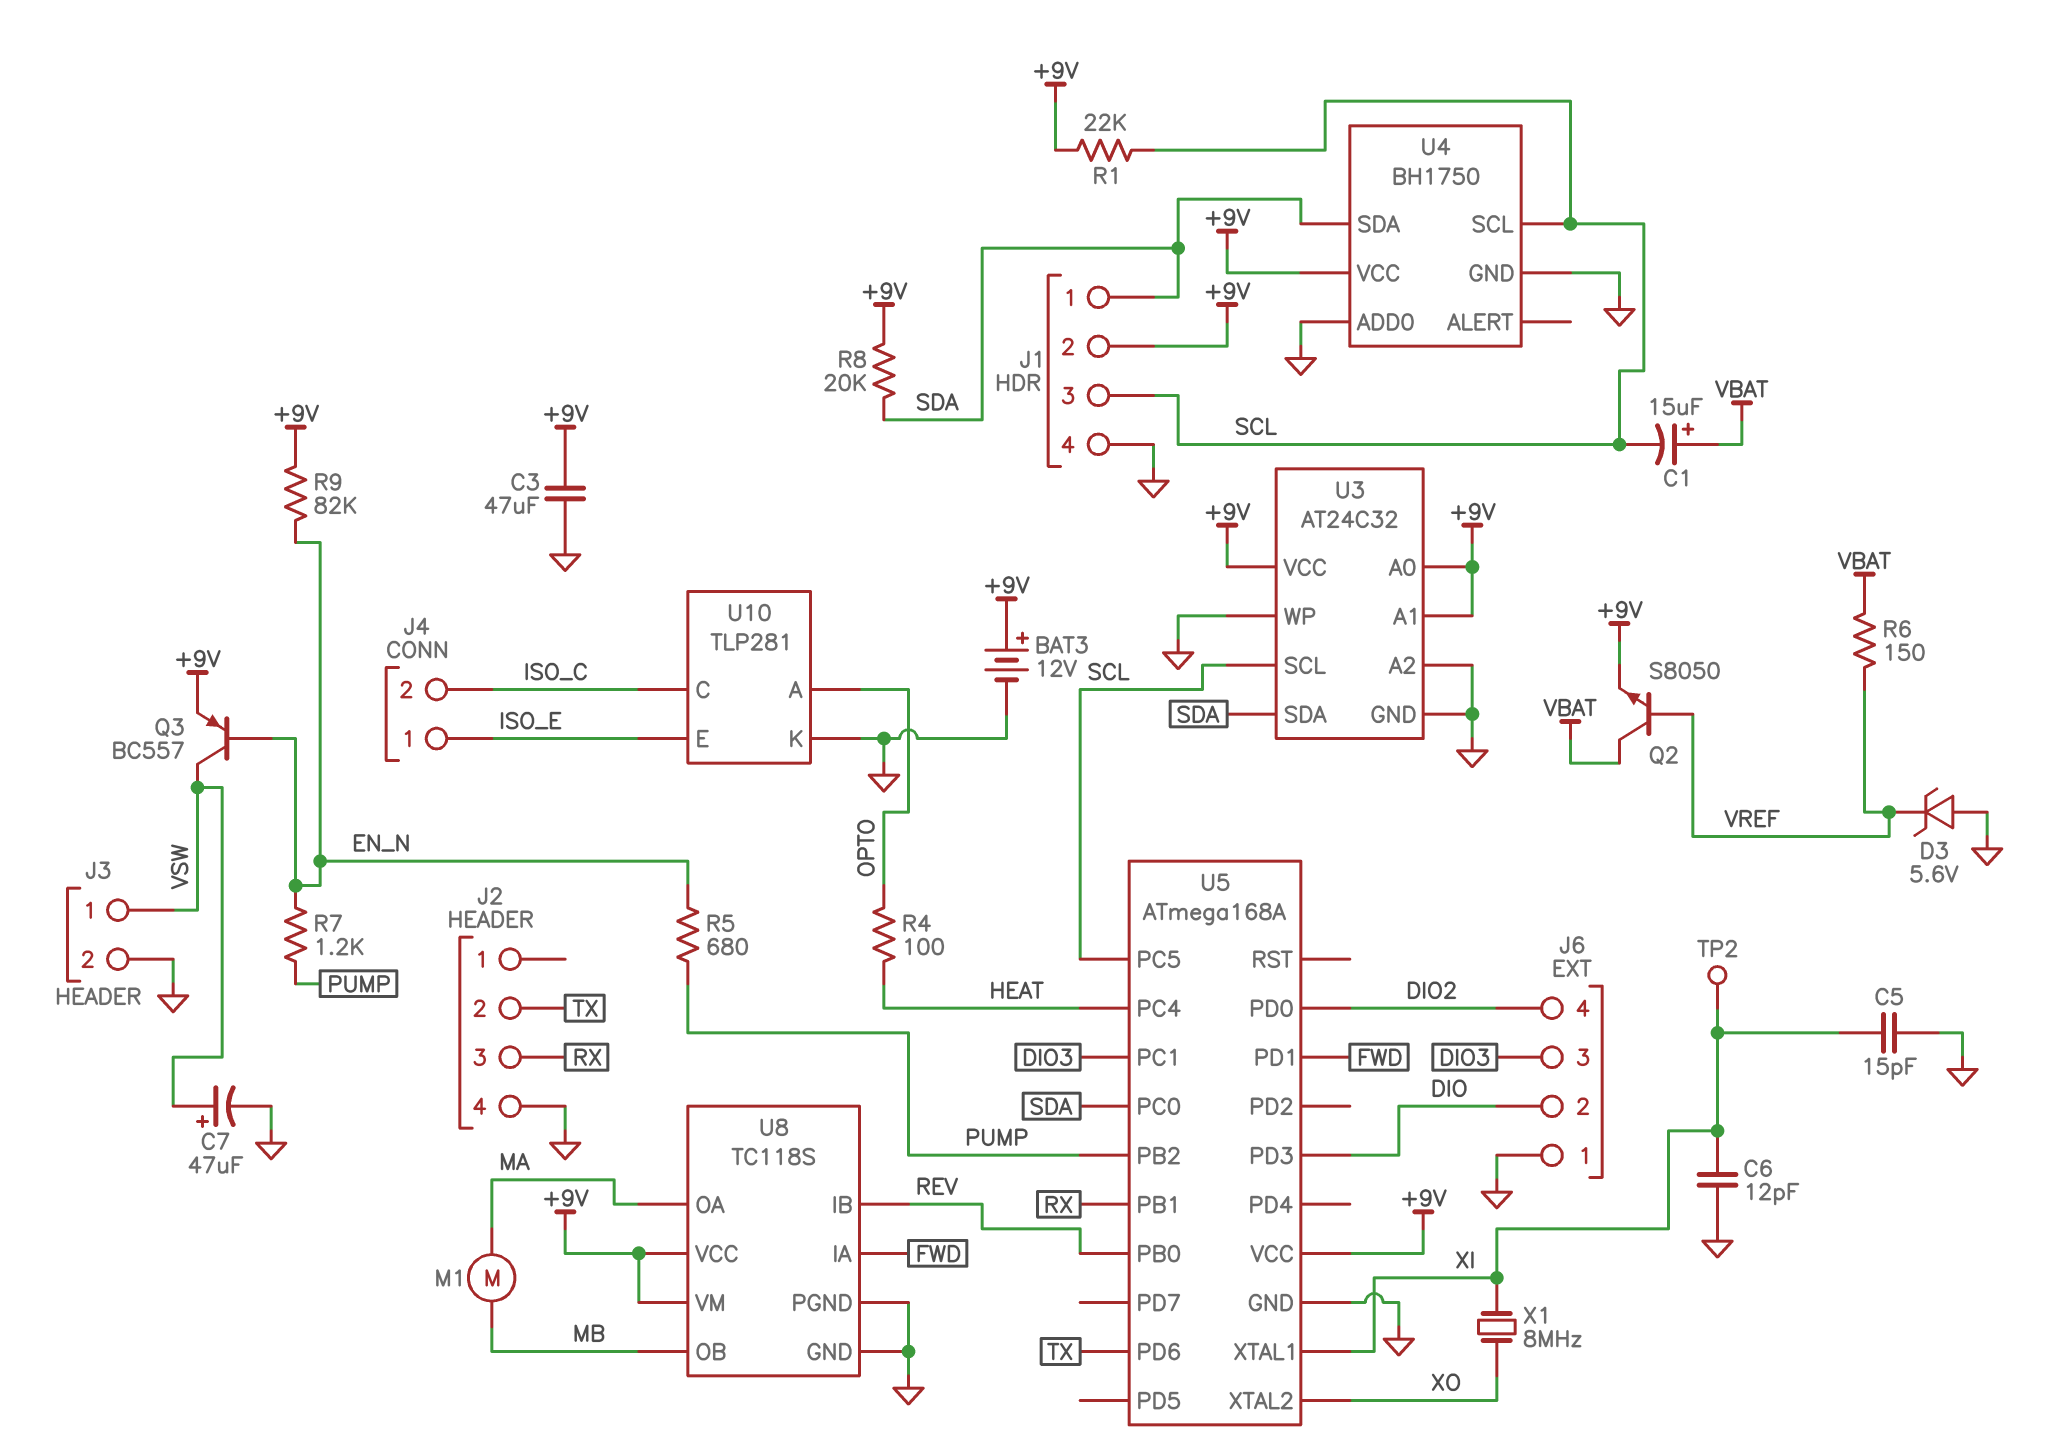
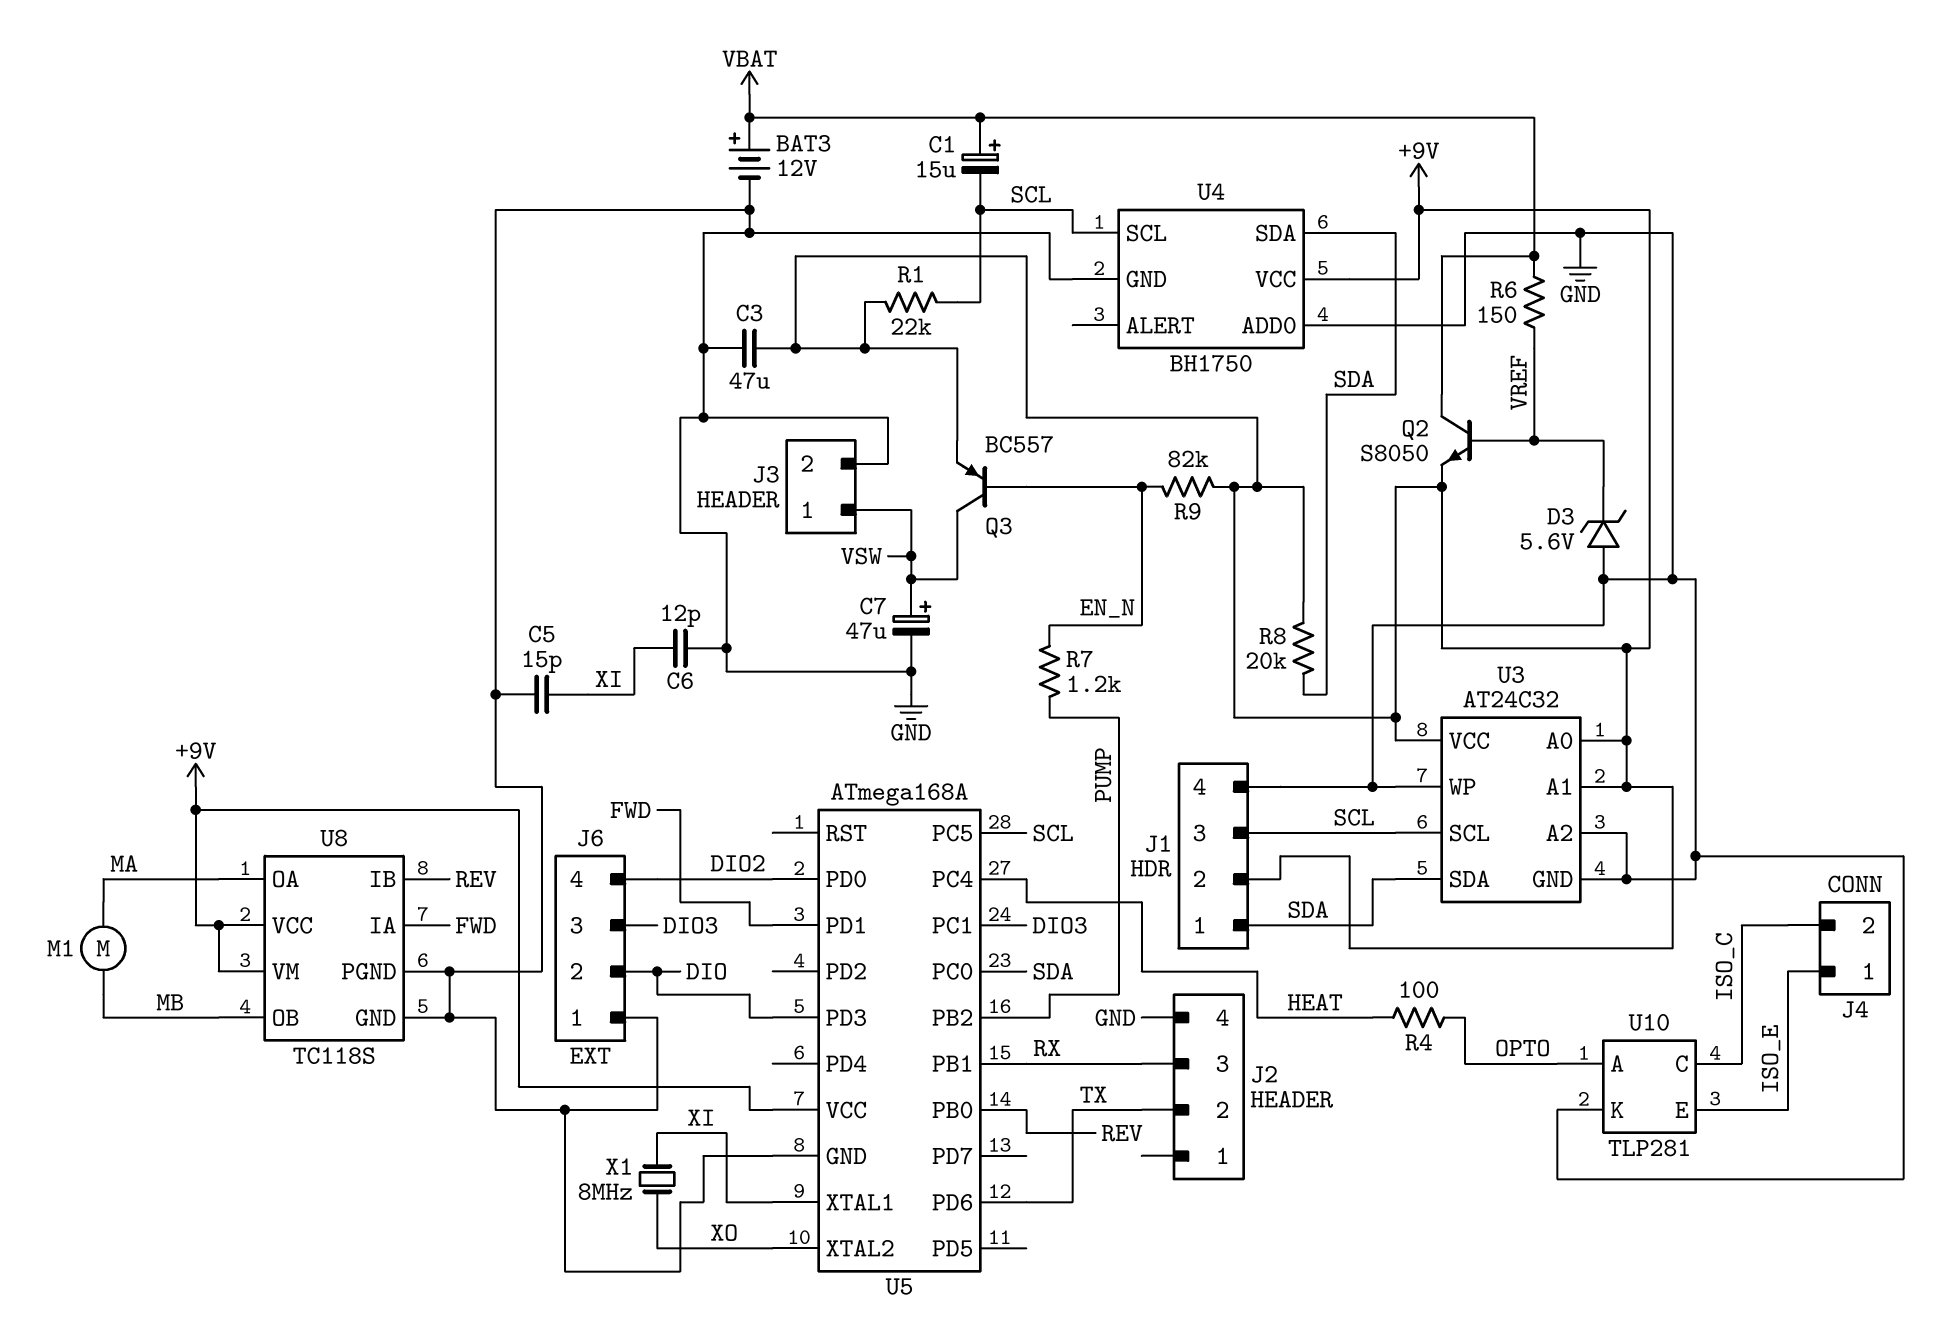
BAT3: 12V (plus +9V, minus GND) -> 12V (plus VBAT, minus GND)
R5: 680 (EN_N, PUMP) -> none
TP2: test point (XI) -> none

